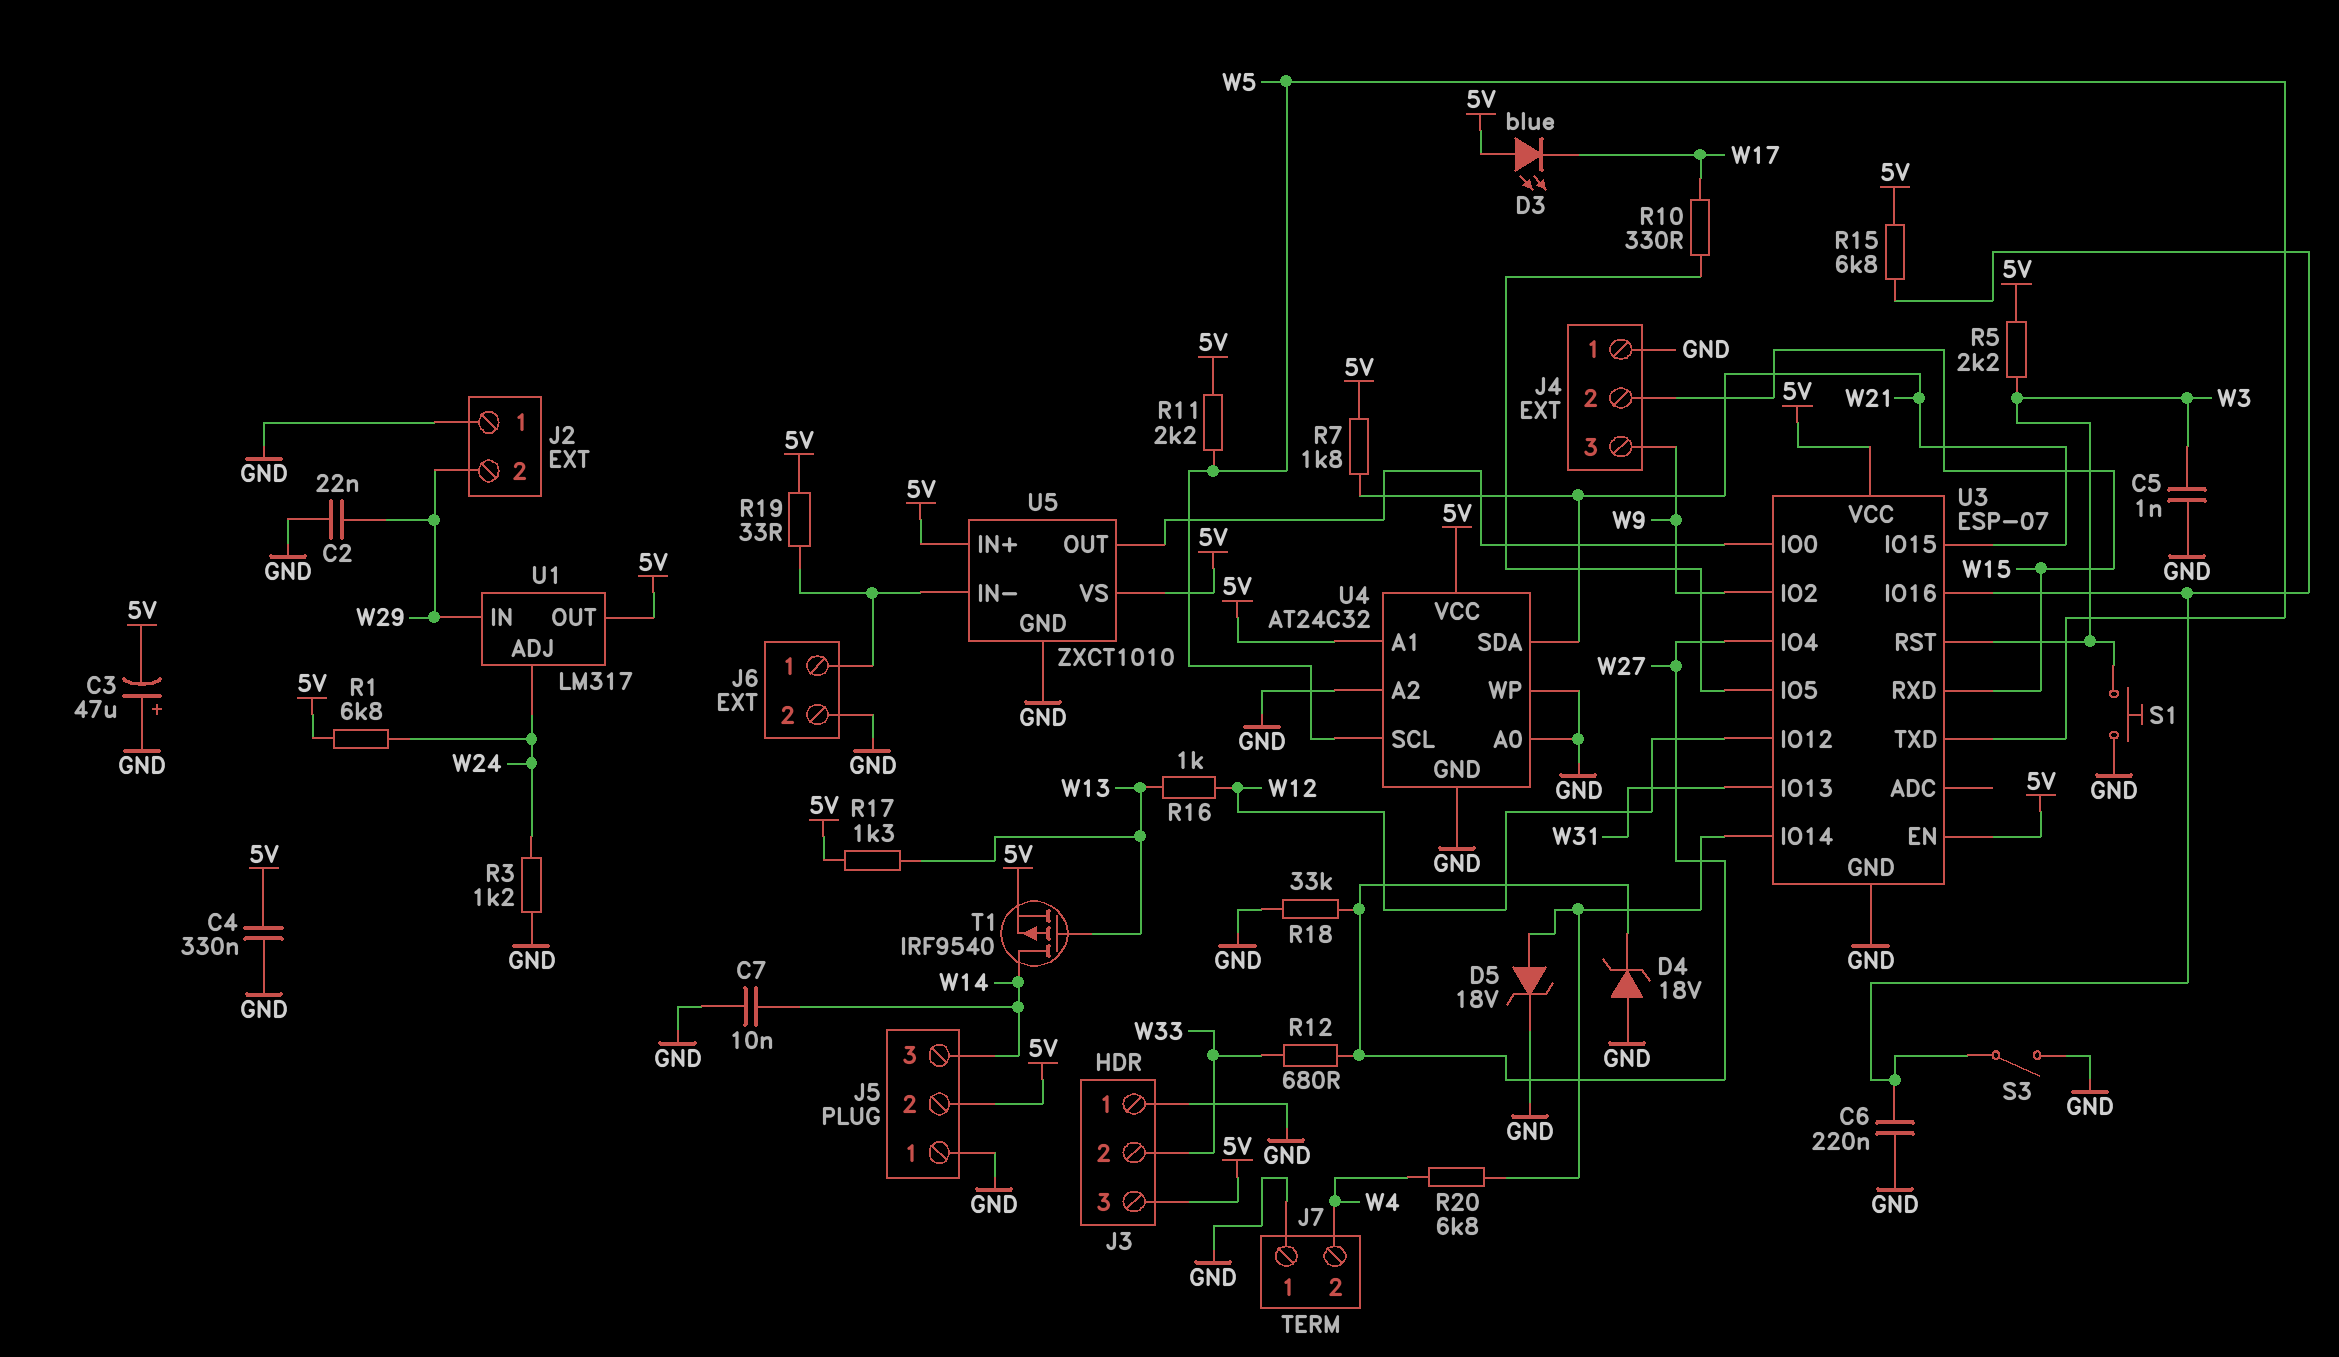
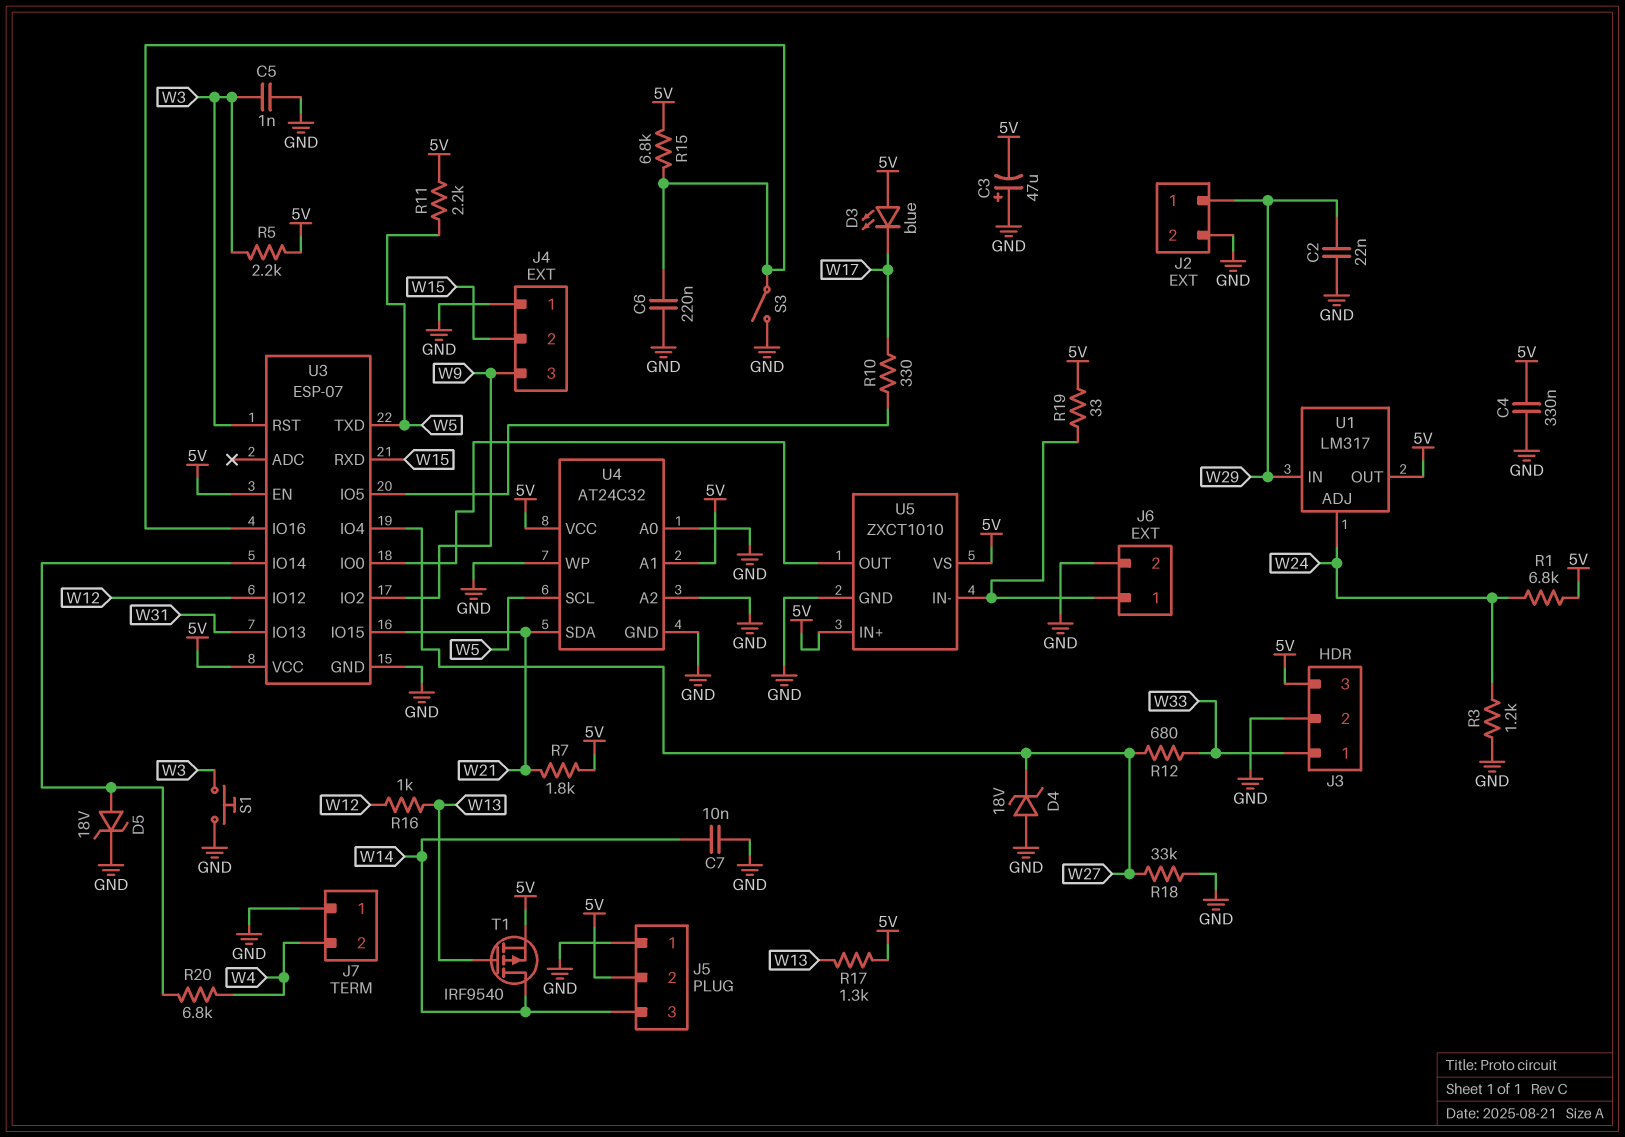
J2 pin 1: GND -> W29
J2 pin 2: W29 -> GND
J3 pin 1: GND -> W33
J3 pin 2: W33 -> GND

